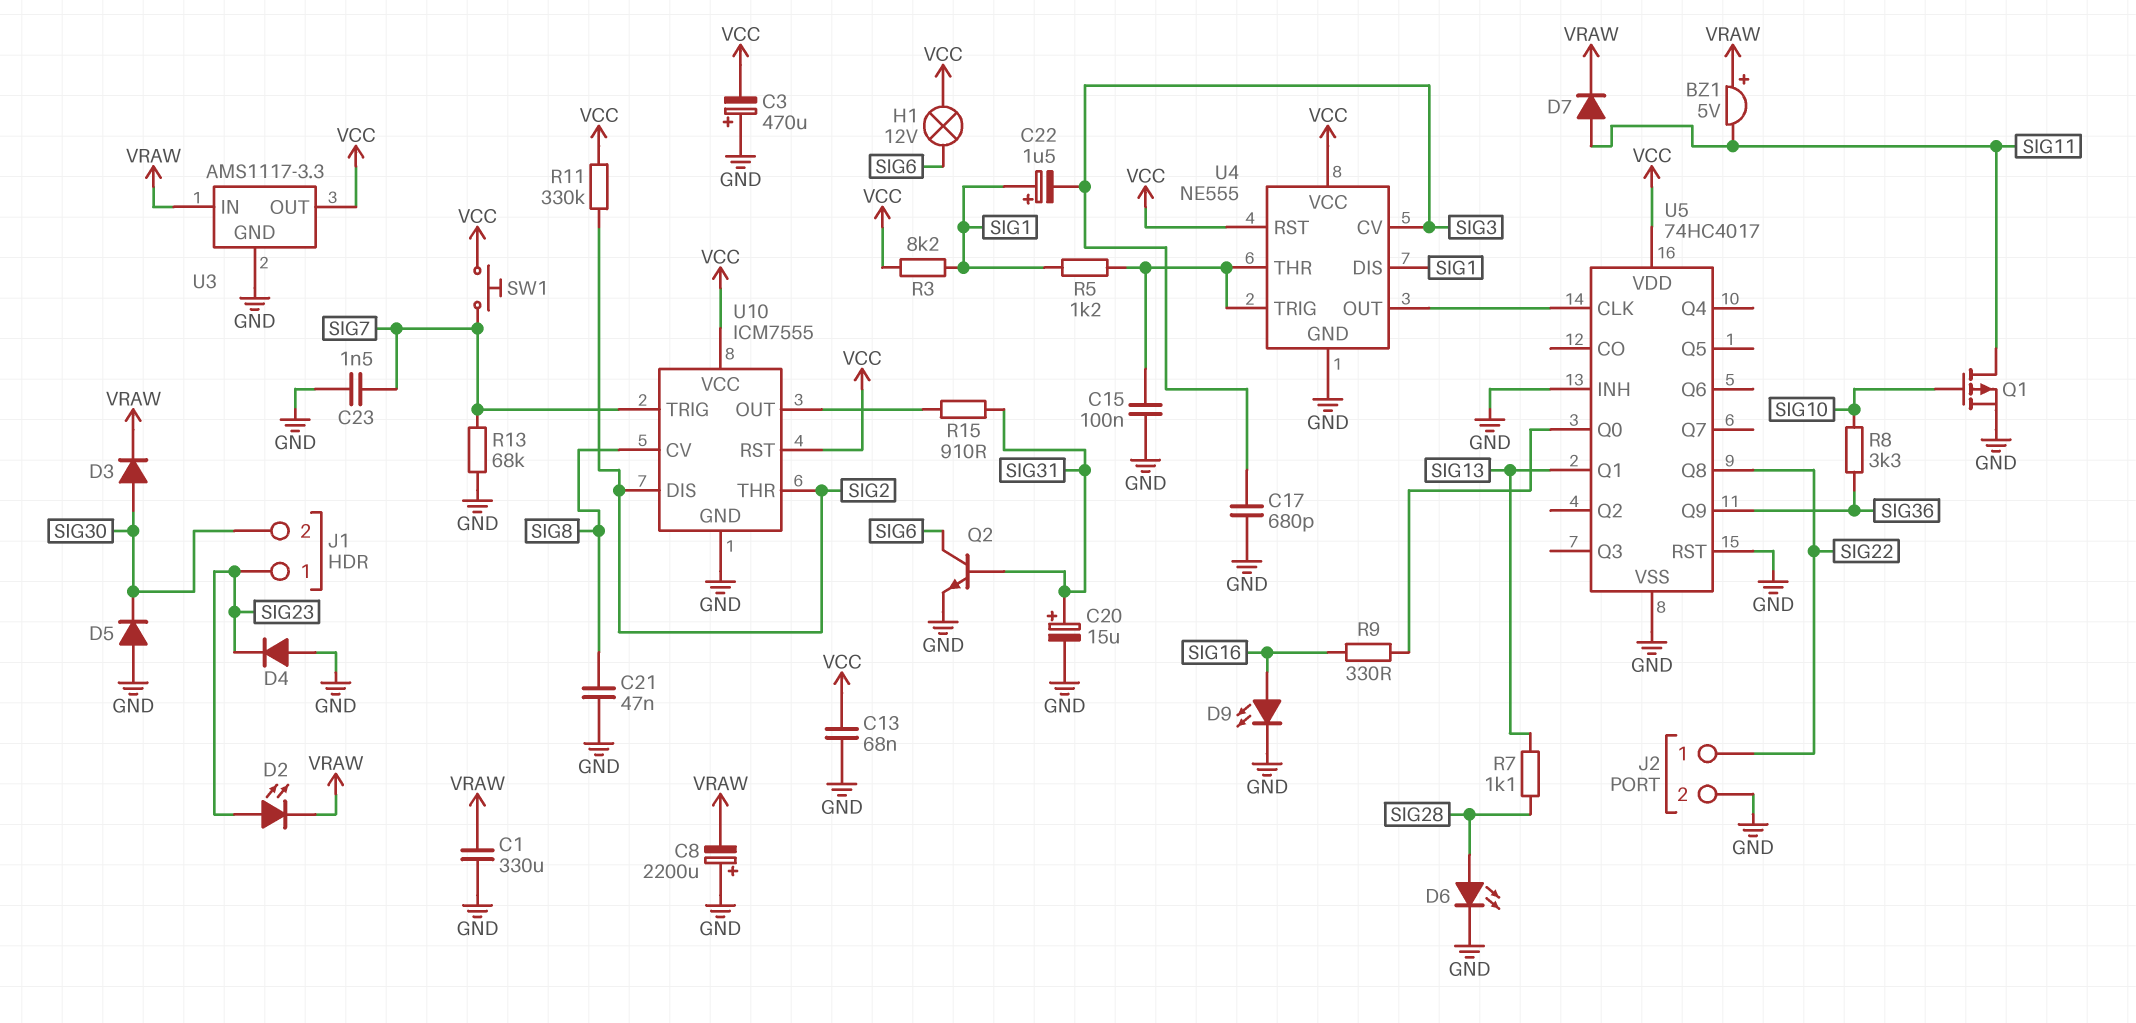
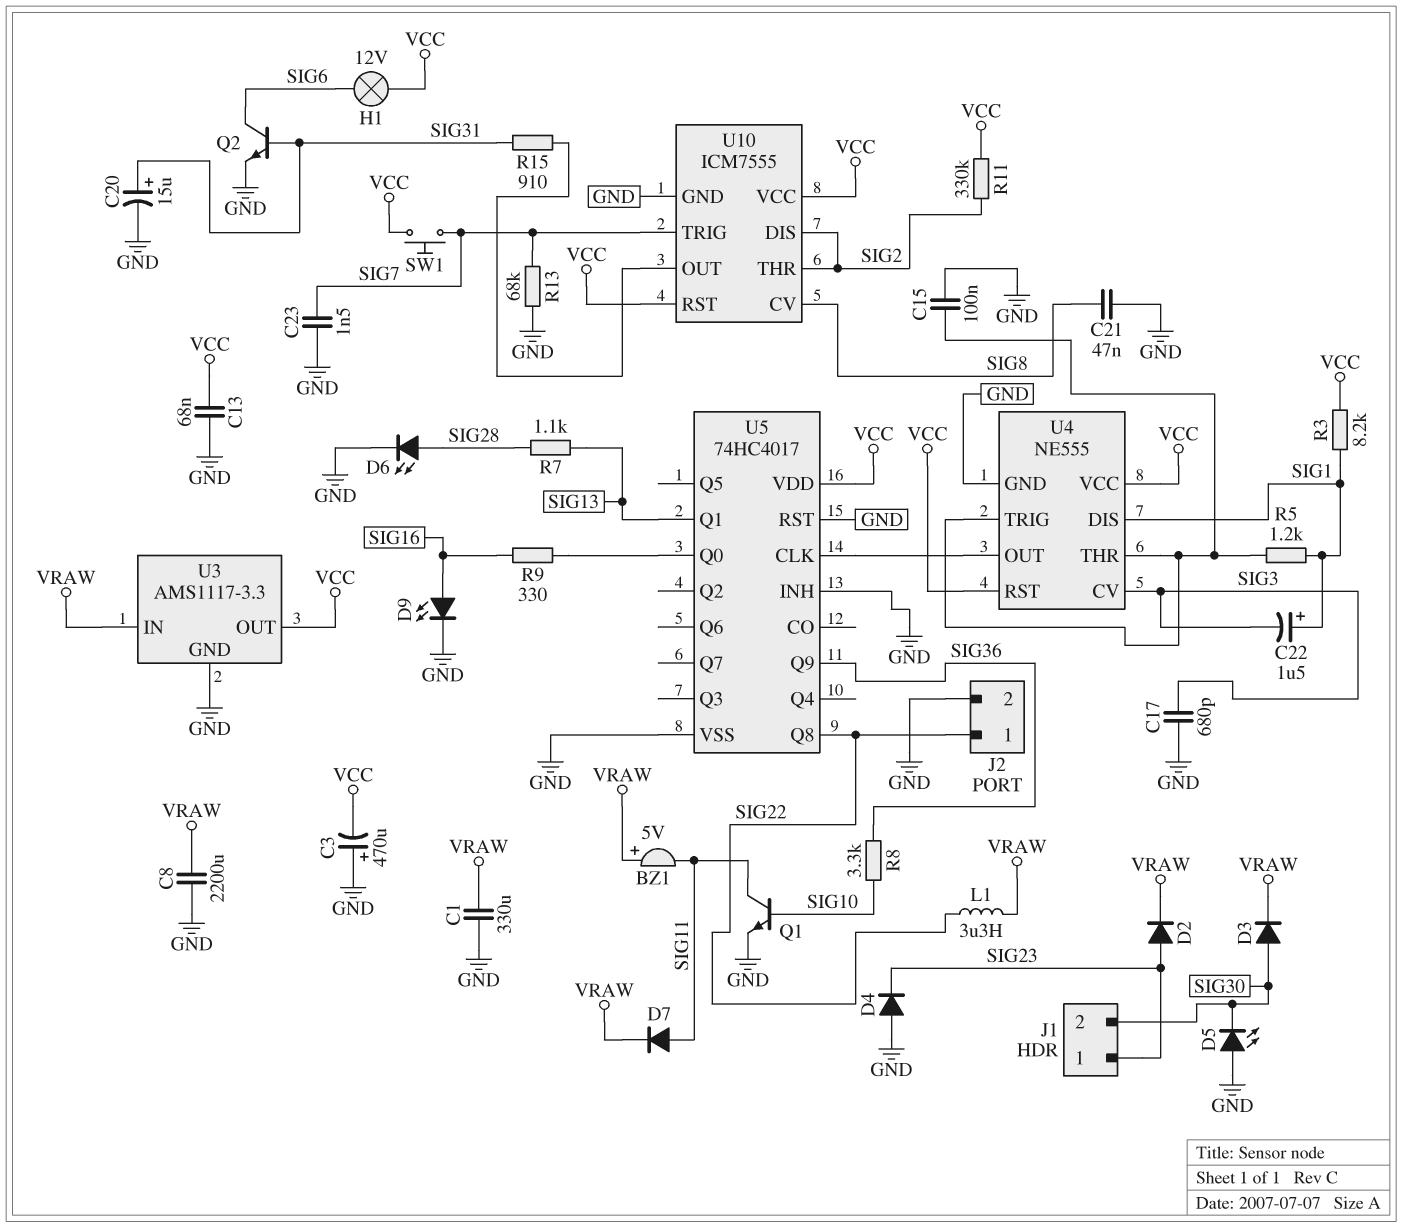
C8: 2200uF (plus GND, minus VRAW) -> 2200uF (GND, VRAW)
D2: LED (A SIG23, K VRAW) -> diode (A SIG23, K VRAW)
D5: diode (A GND, K SIG30) -> LED (A GND, K SIG30)
L1: none -> 3.3uH (SIG22, VRAW)
Q1: PMOS (G SIG10, D SIG11, S GND) -> NPN (B SIG10, C SIG11, E GND)

